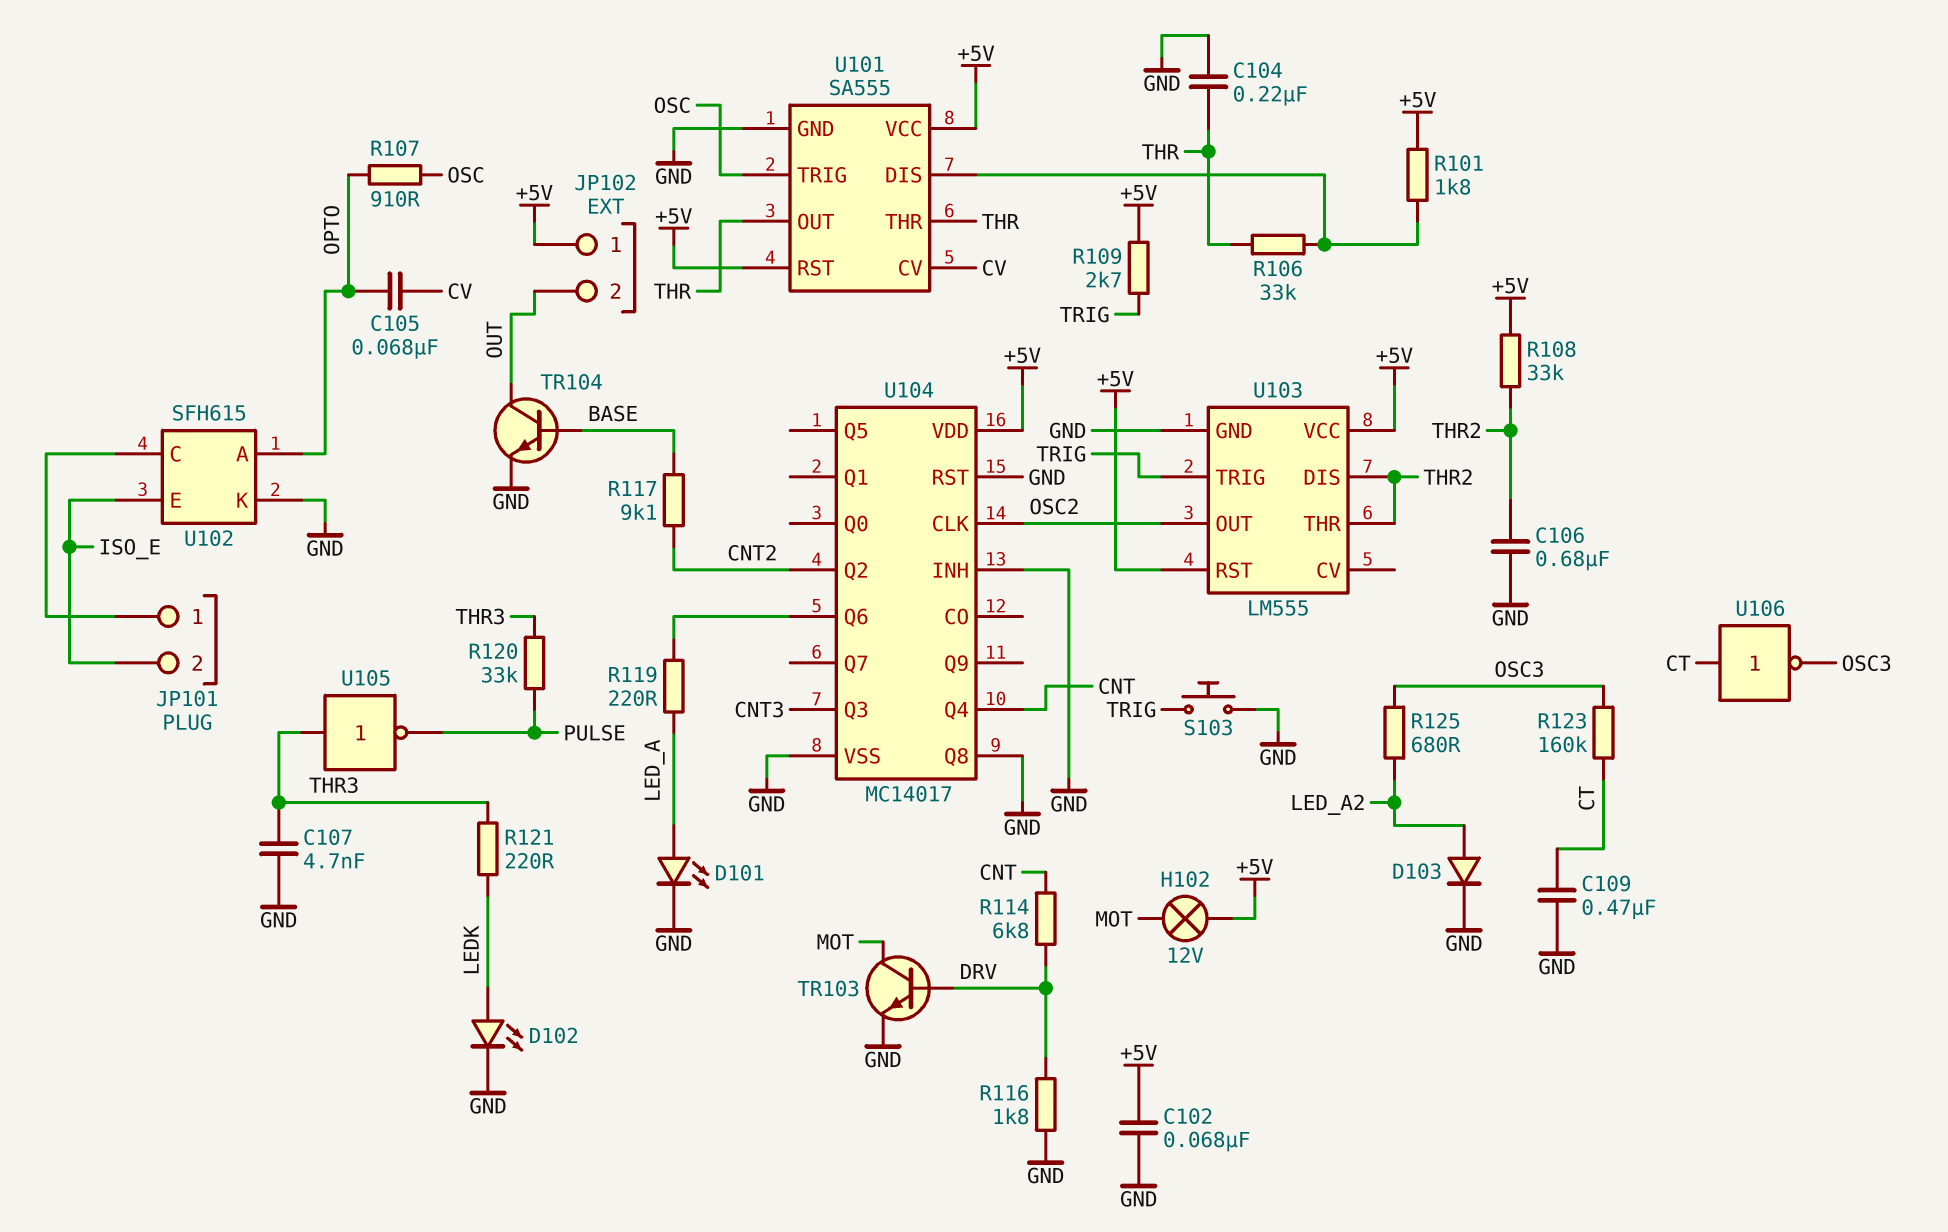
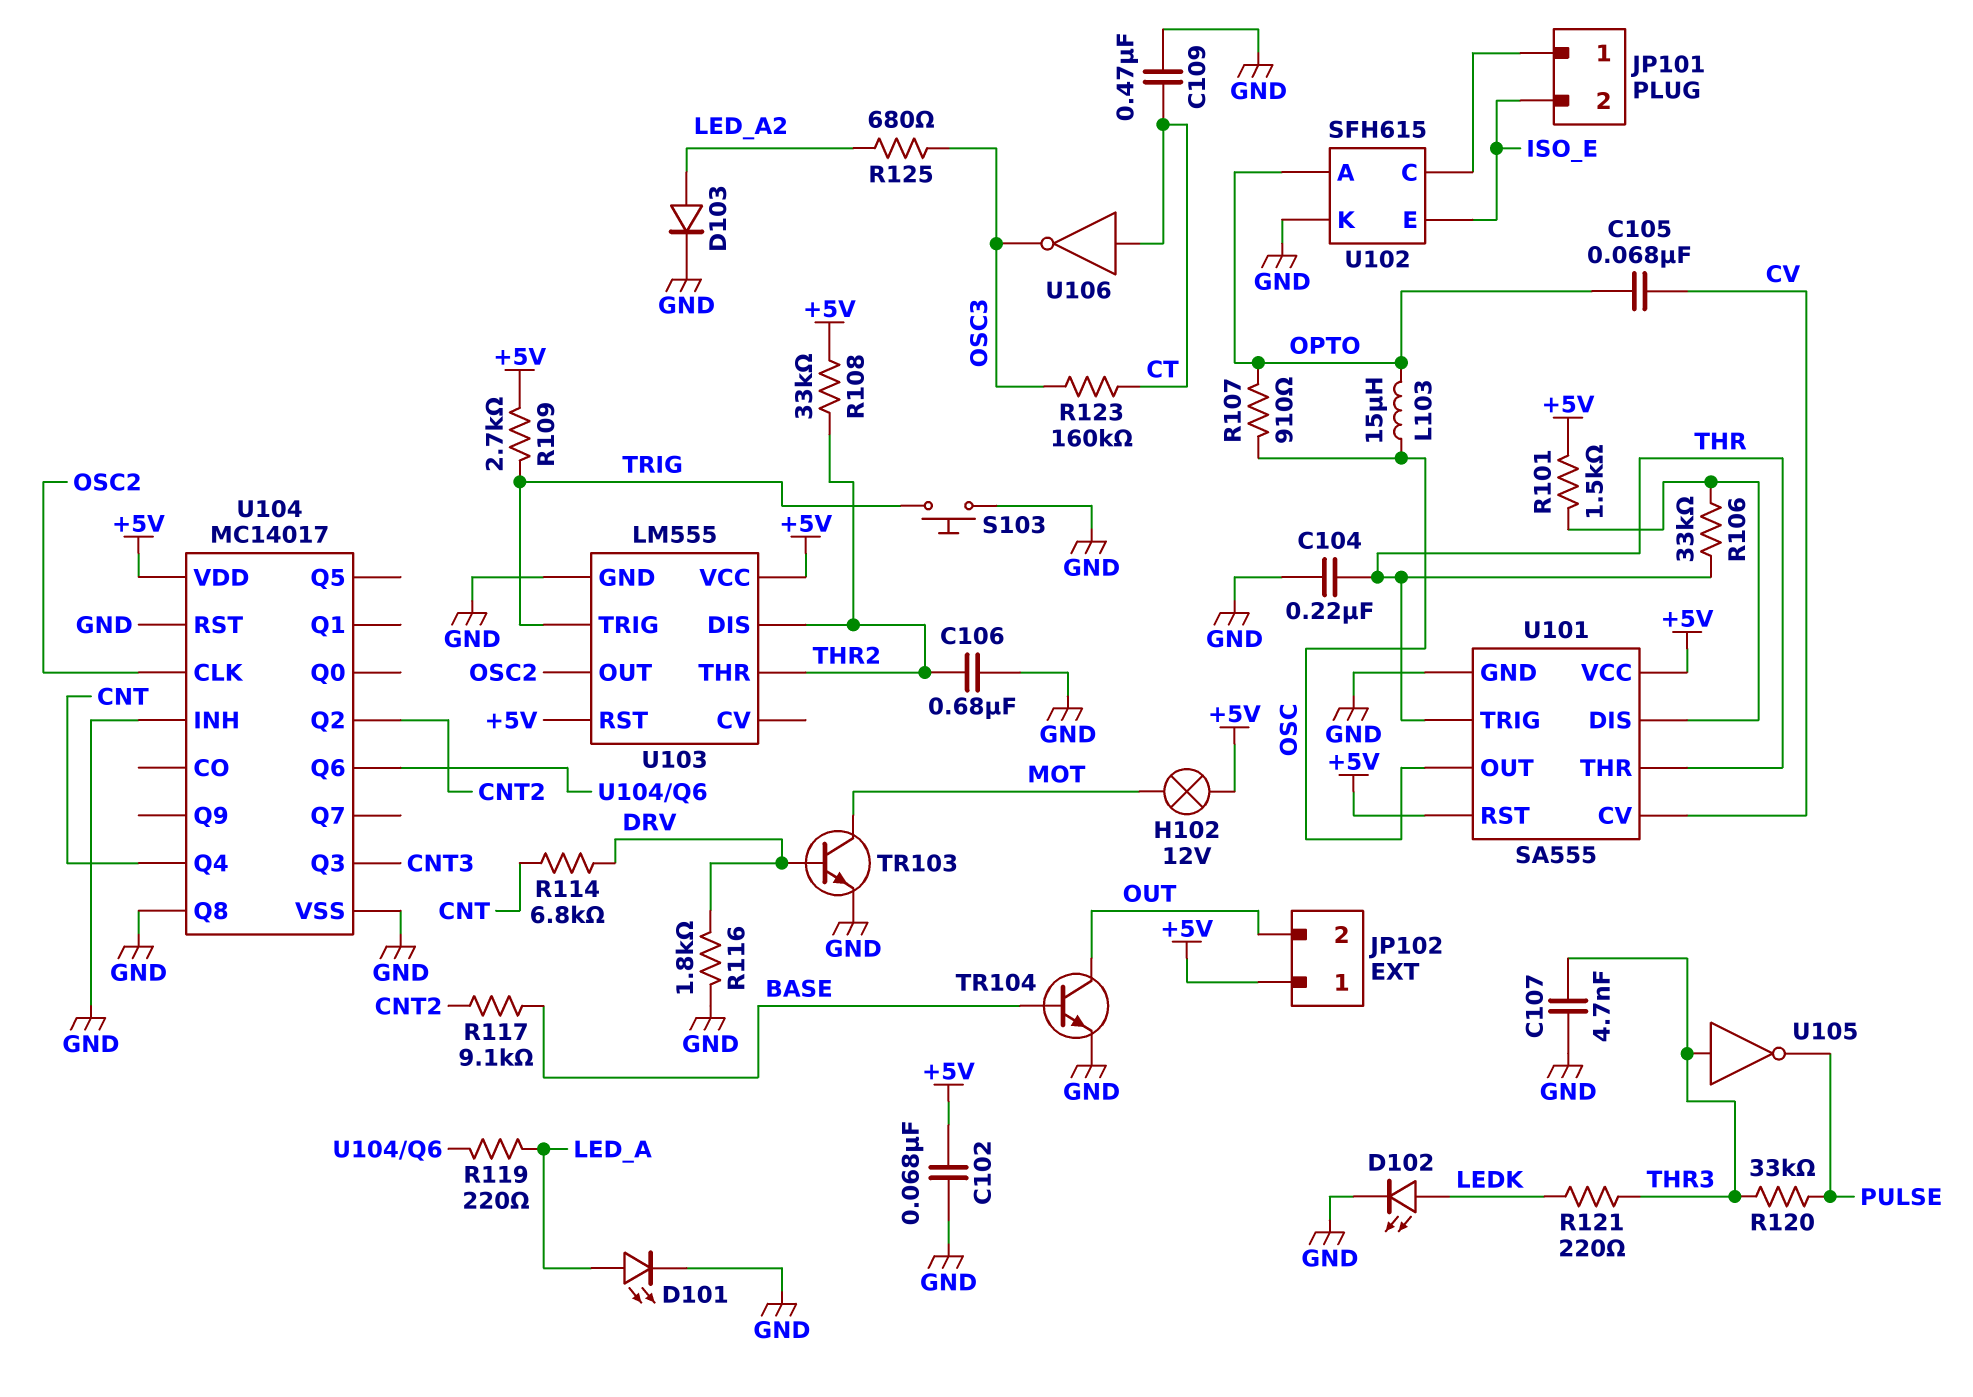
L103: none -> 15uH (OPTO, OSC)
R101: 1.8k (+5V, U101/DIS) -> 1.5k (+5V, U101/DIS)
U101 pin OUT: THR -> OSC
U101 pin TRIG: OSC -> THR

